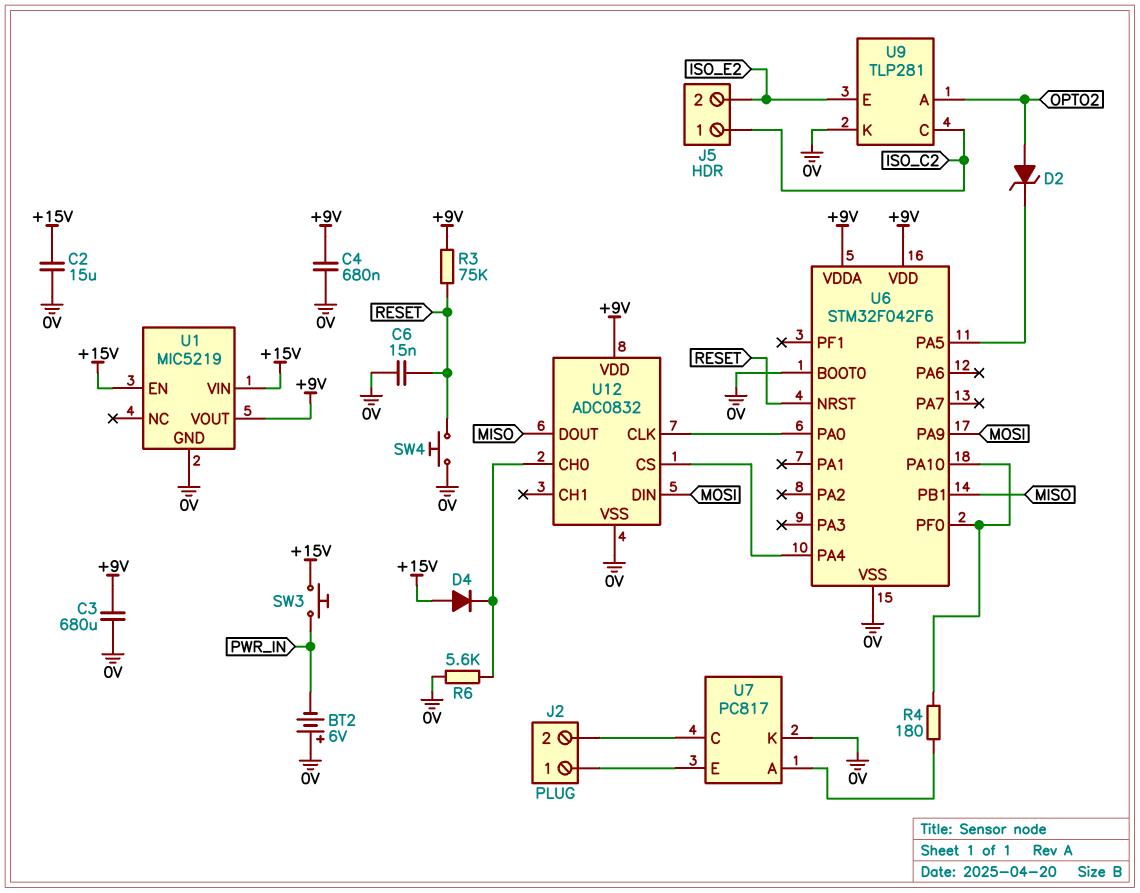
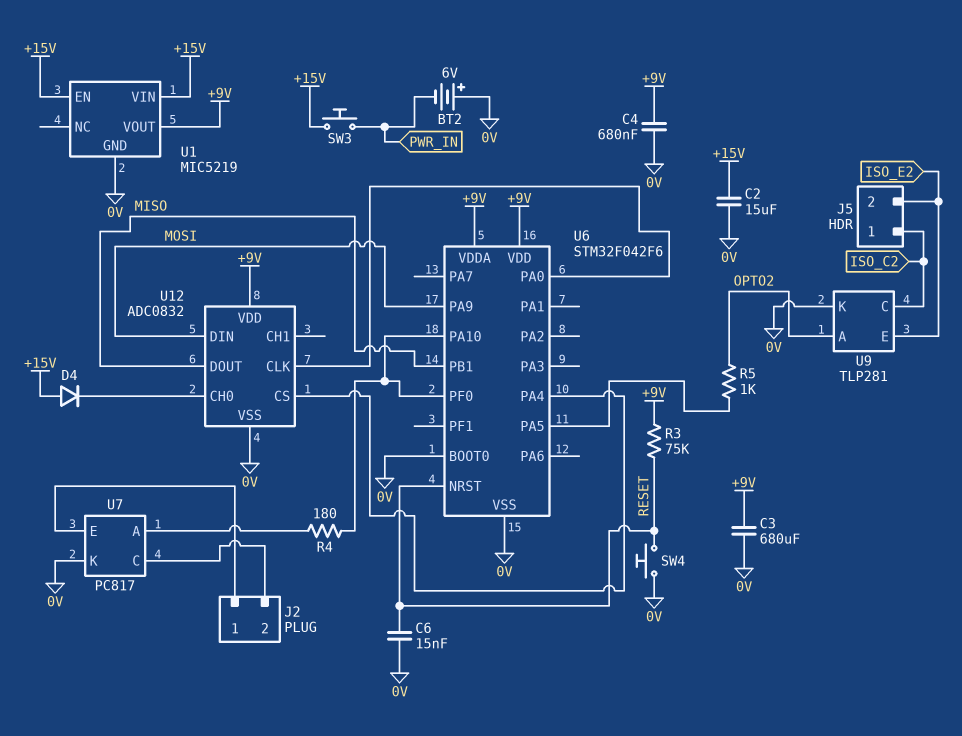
D2: zener (A OPTO2, K U6/PA5) -> none
R5: none -> 1k (OPTO2, U6/PA5)
R6: 5.6k (0V, U12/CH0) -> none

